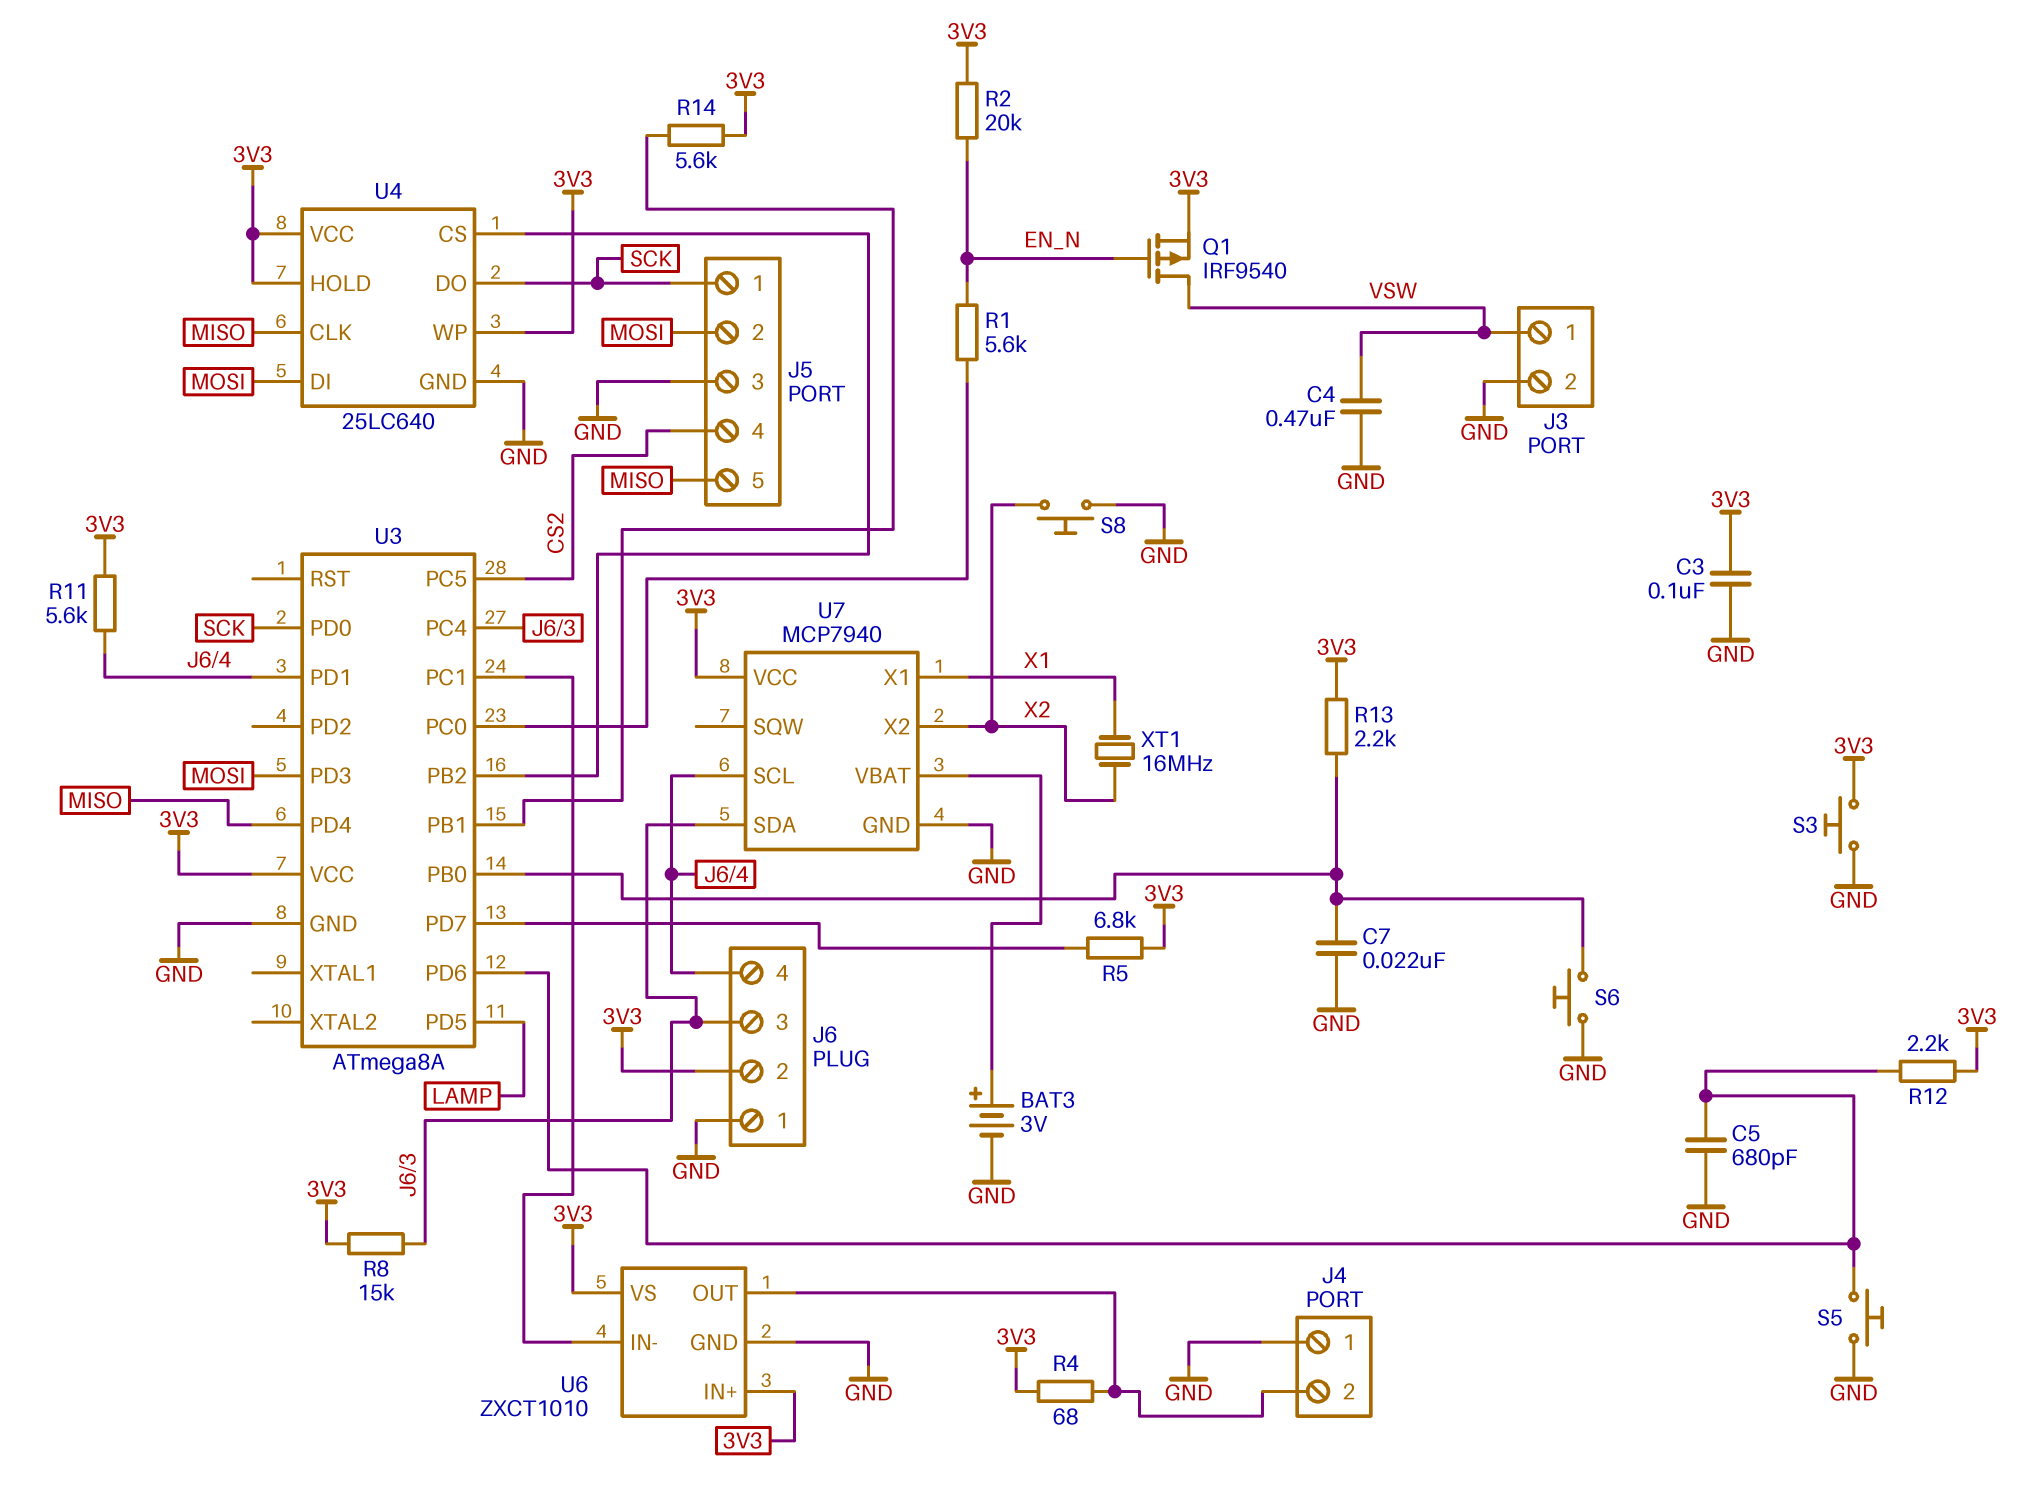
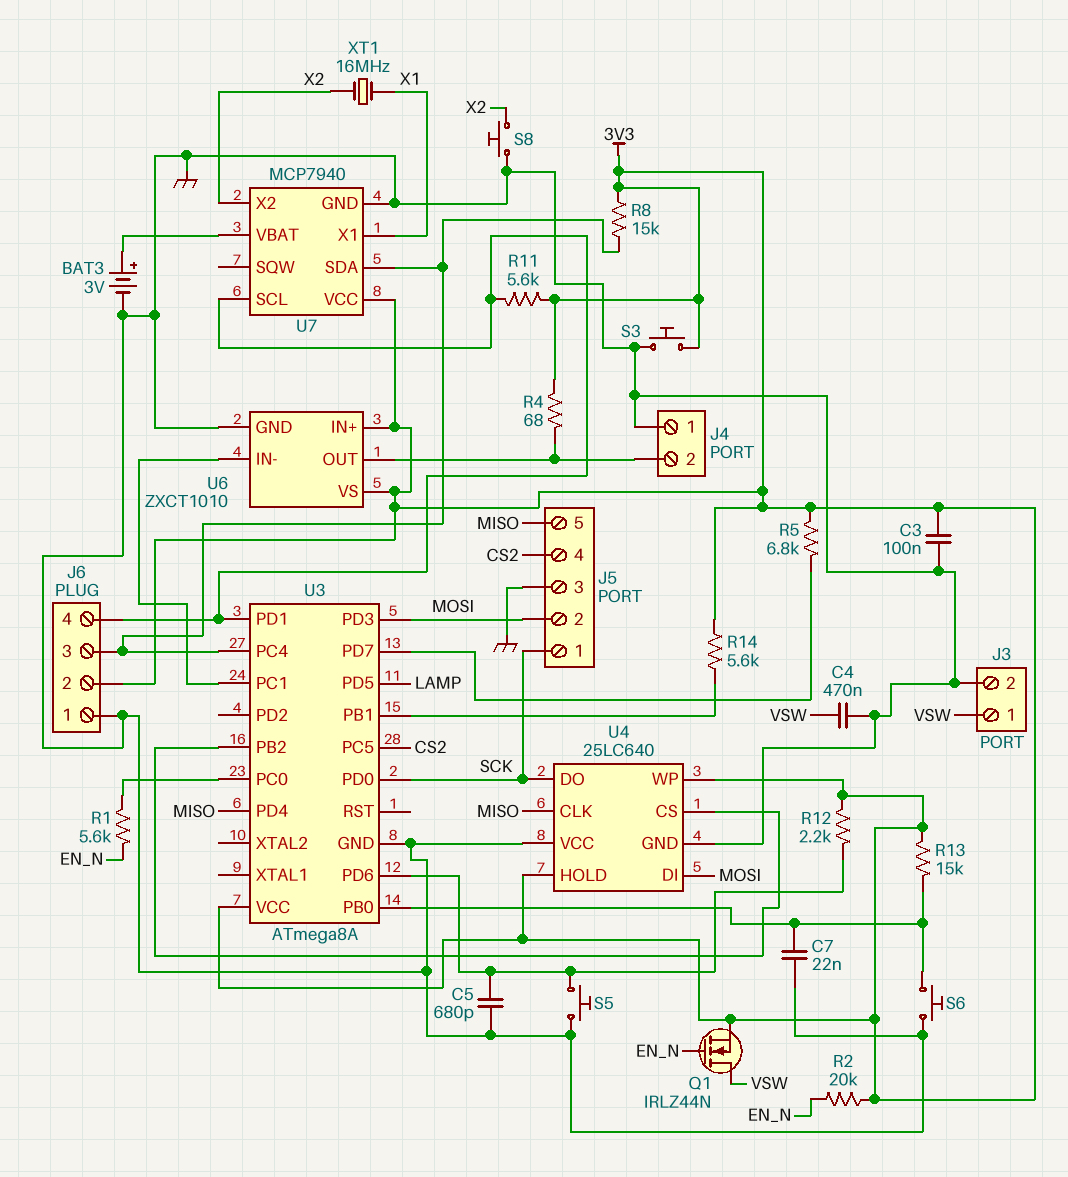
Q1: PMOS IRF9540 (G EN_N, D VSW, S 3V3) -> NMOS IRLZ44N (G EN_N, D VSW, S 3V3)
R13: 2.2k (3V3, U3/PB0) -> 15k (3V3, U3/PB0)
U4 pin VCC: 3V3 -> GND

